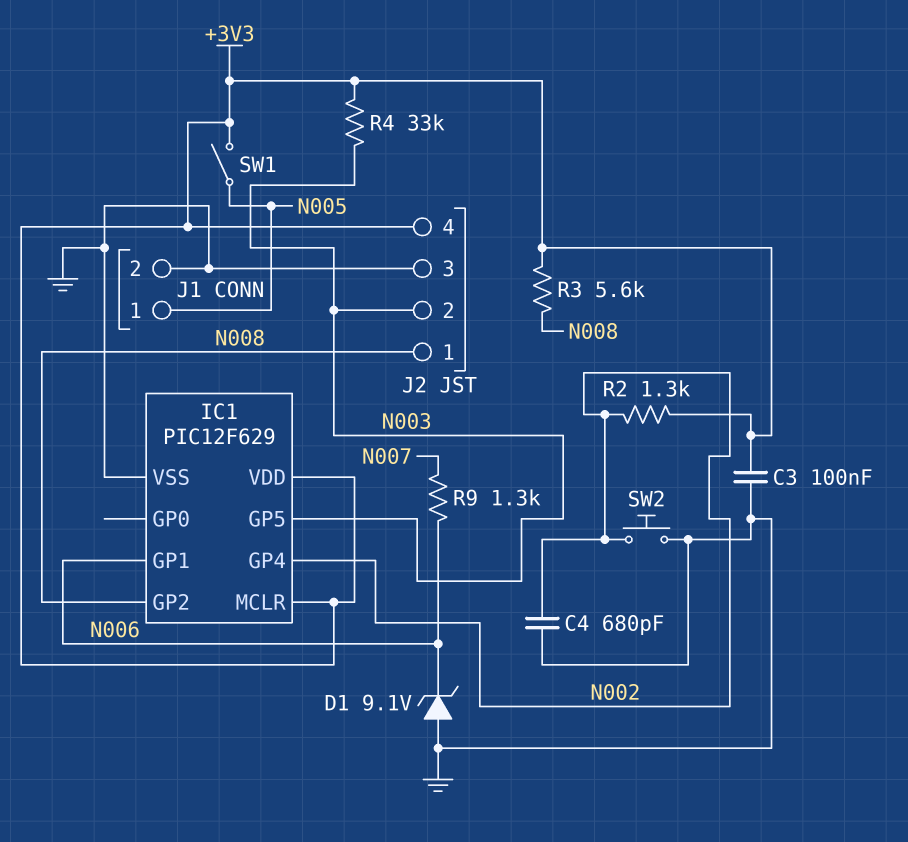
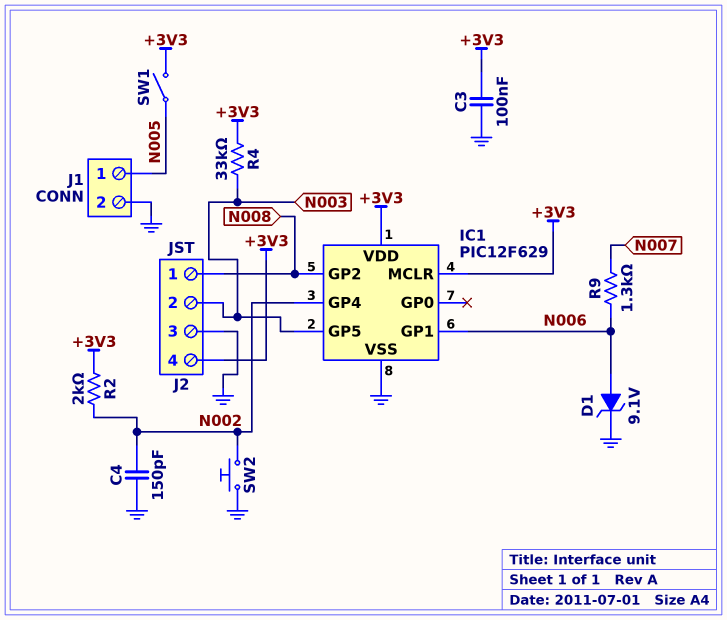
C4: 680pF (GND, N002) -> 150pF (GND, N002)
D1: zener 9.1V (A GND, K N006) -> zener 9.1V (A N006, K GND)
R2: 1.3k (+3V3, N002) -> 2k (+3V3, N002)
R3: 5.6k (+3V3, N008) -> none

